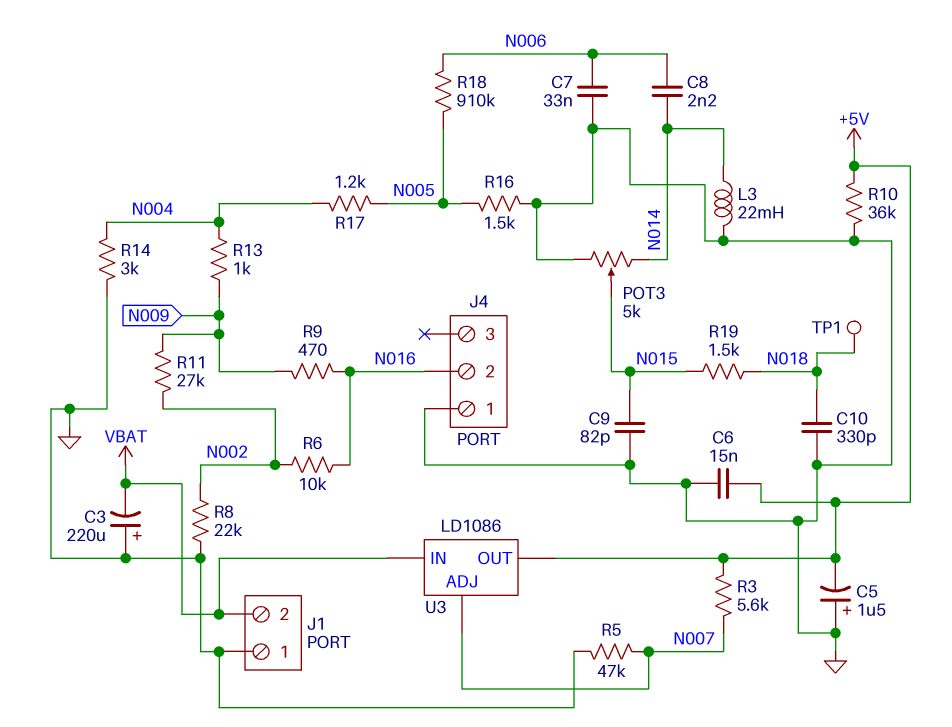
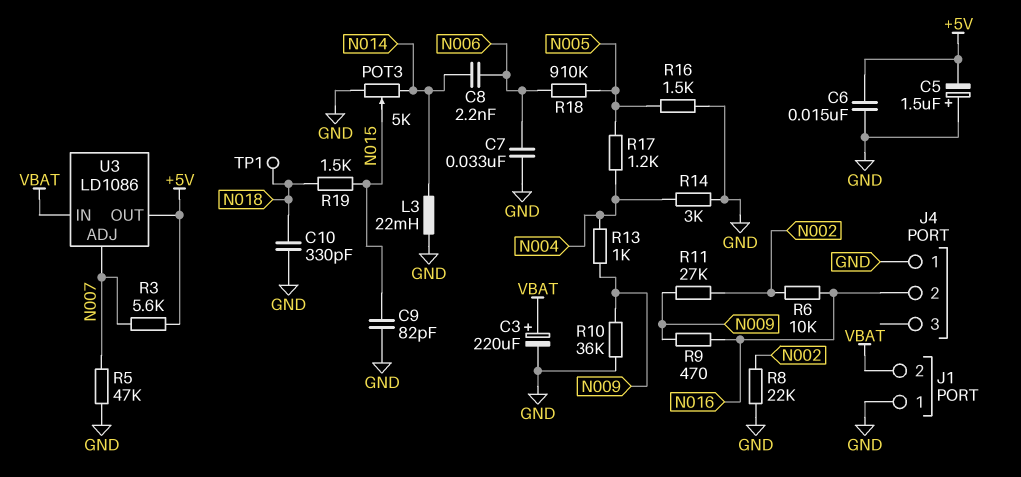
C3: 220uF (plus GND, minus VBAT) -> 220uF (plus VBAT, minus GND)
R10: 36k (+5V, GND) -> 36k (GND, N009)

